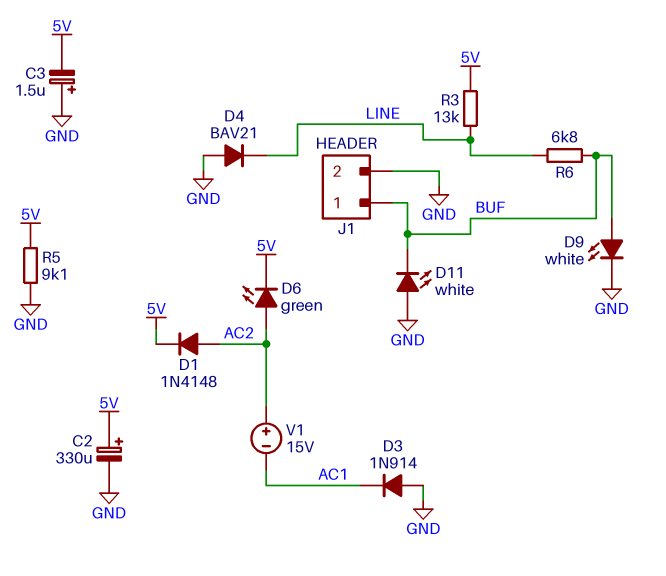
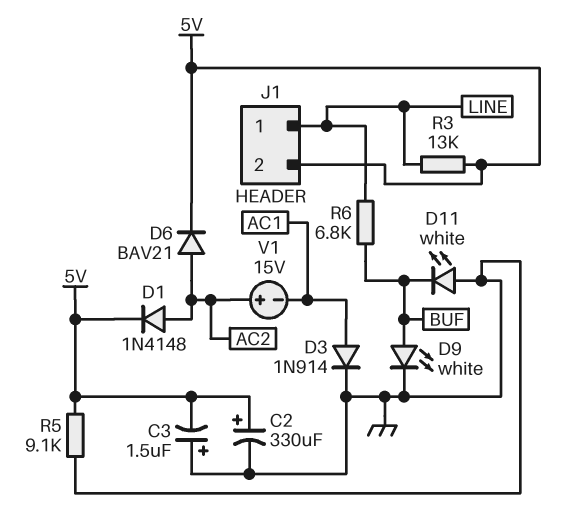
D3: diode 1N914 (A GND, K AC1) -> diode 1N914 (A AC1, K GND)
D4: diode BAV21 (A GND, K LINE) -> none
D6: LED green (A AC2, K 5V) -> diode BAV21 (A AC2, K 5V)
J1 pin 1: BUF -> LINE
J1 pin 2: GND -> 5V

